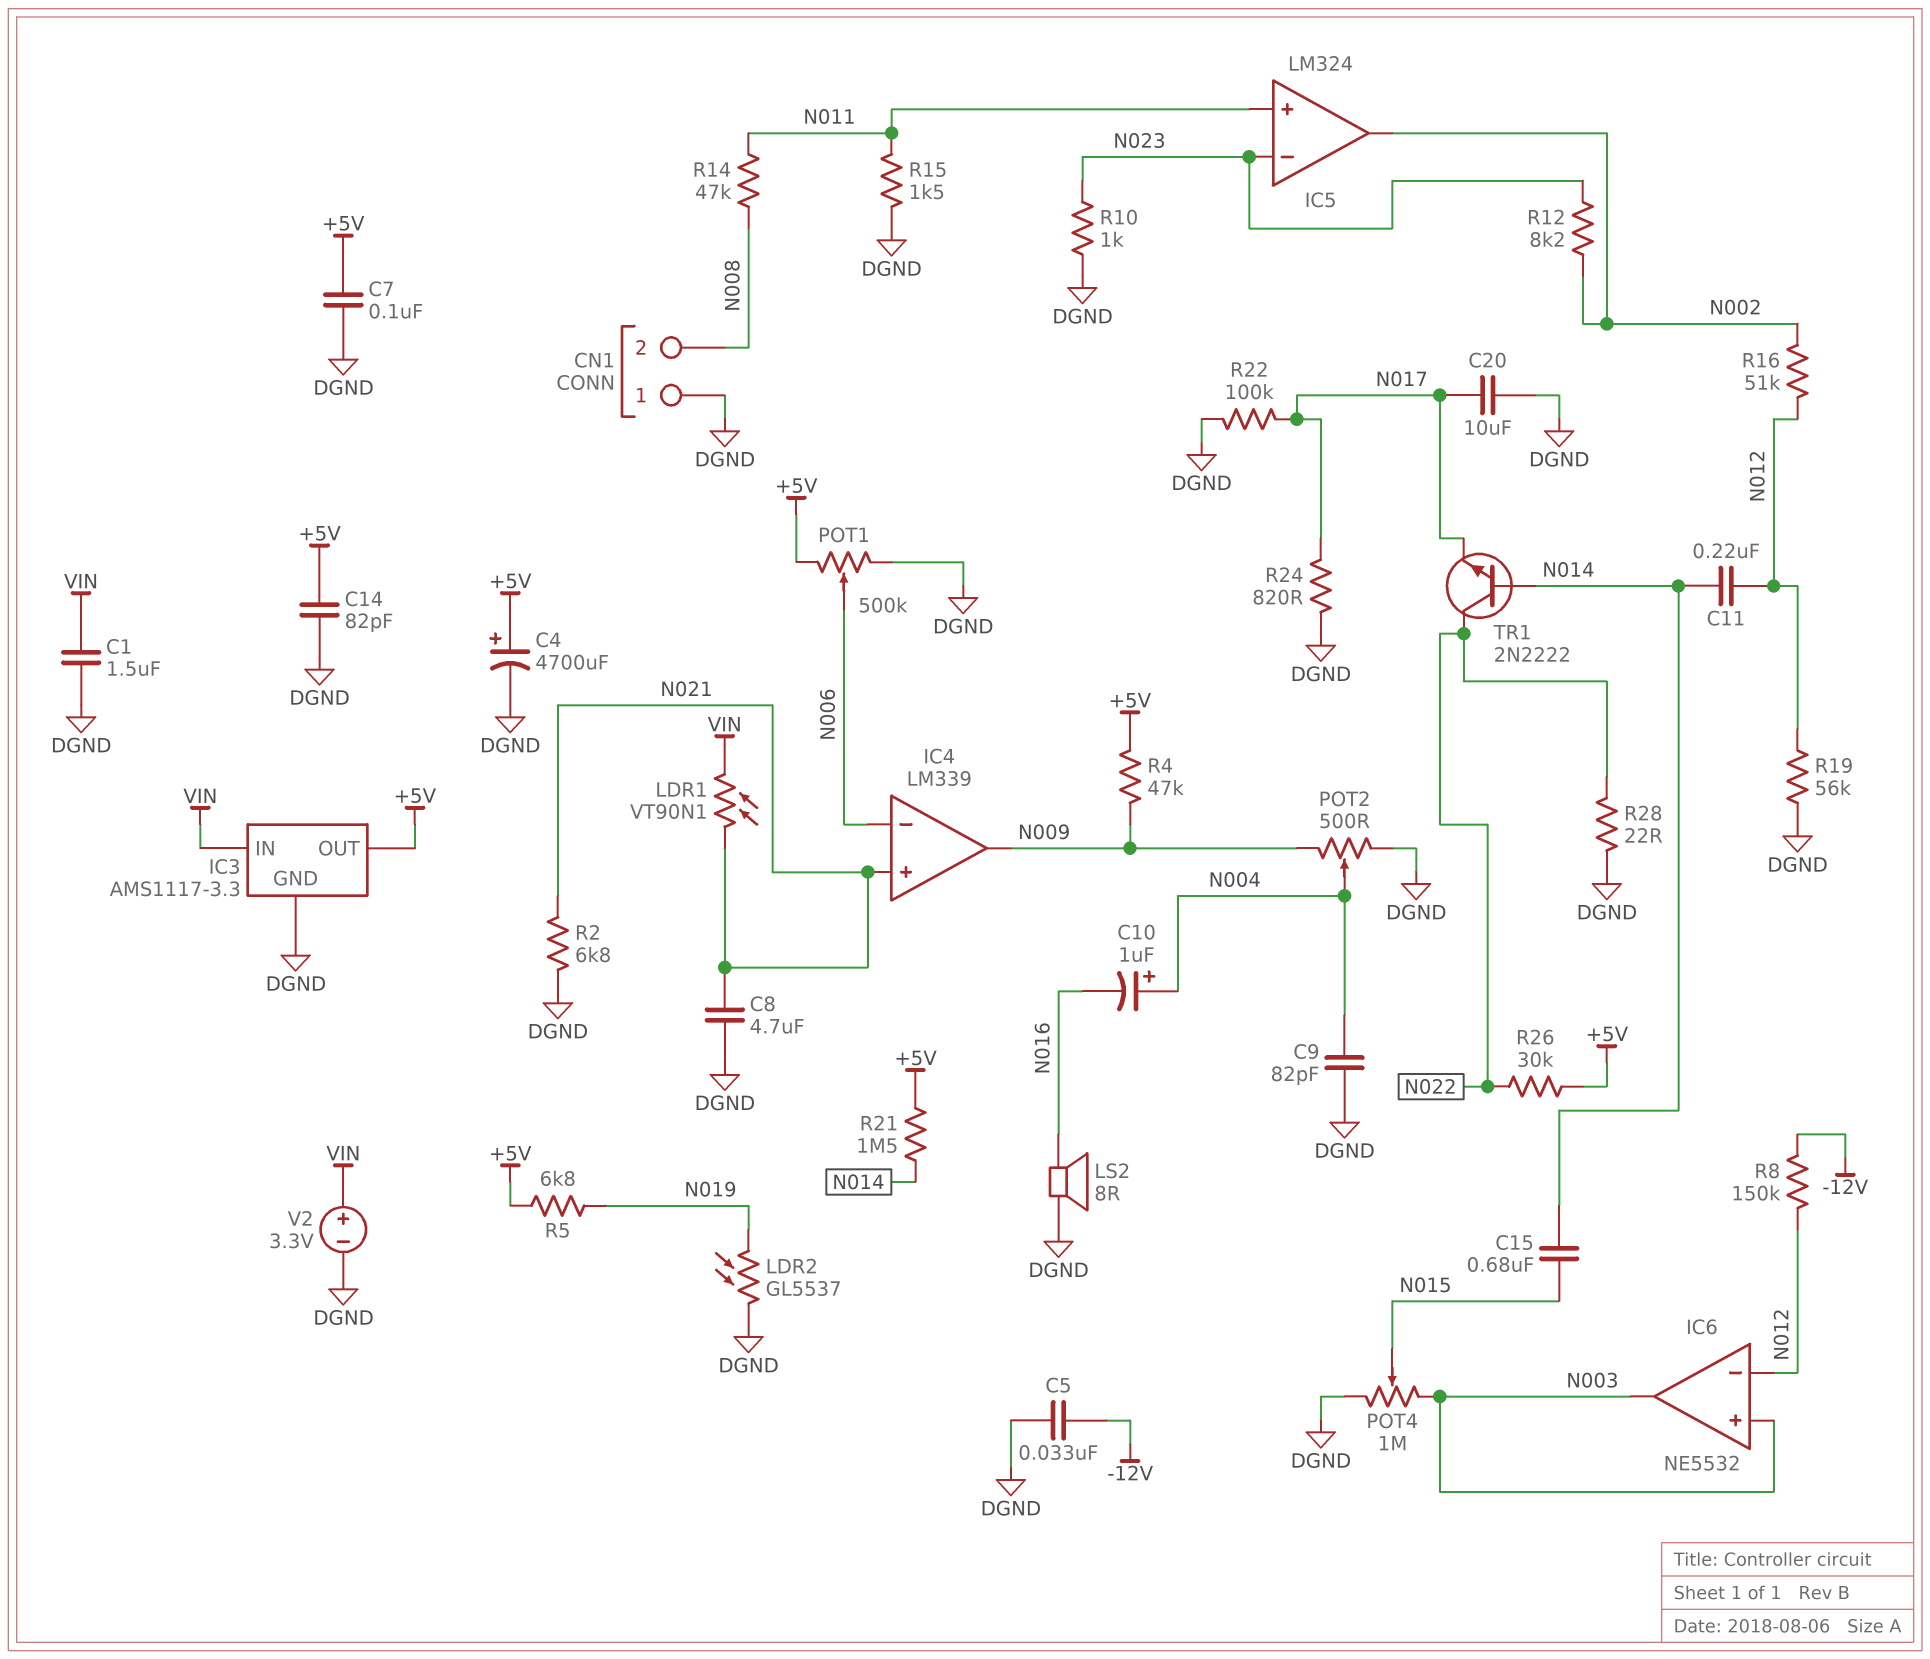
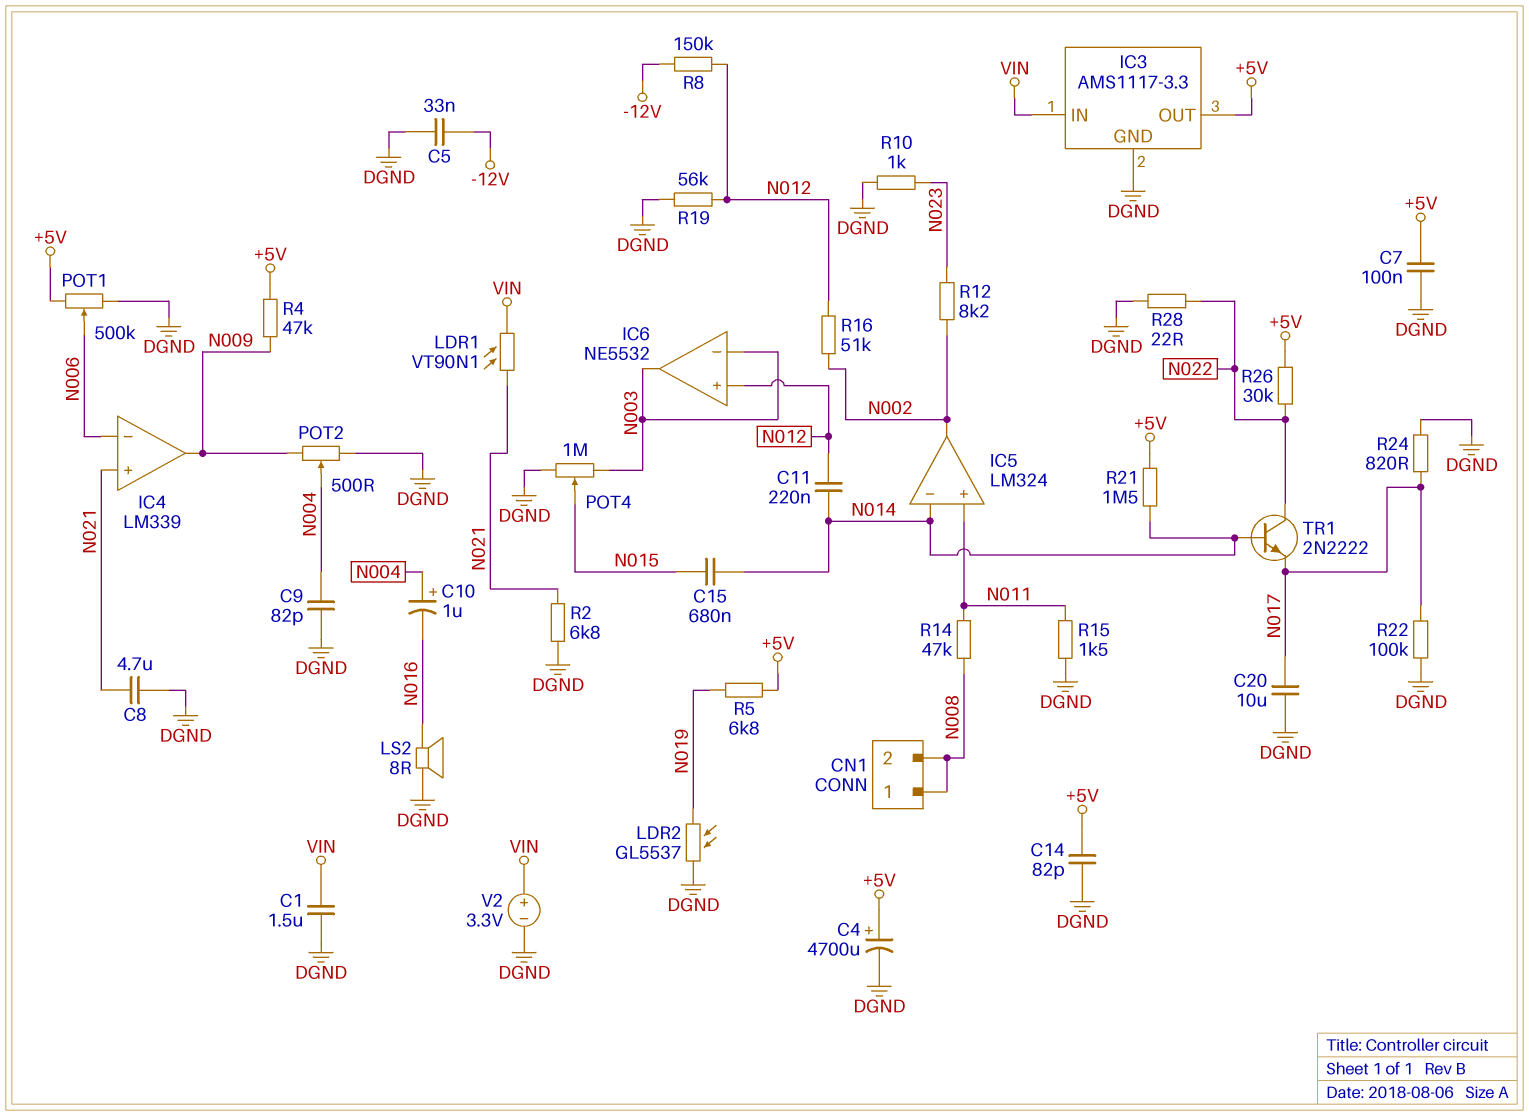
CN1 pin 1: DGND -> N008
IC5 pin in-: N023 -> N014
IC6 pin in+: N003 -> N012
IC6 pin in-: N012 -> N003

